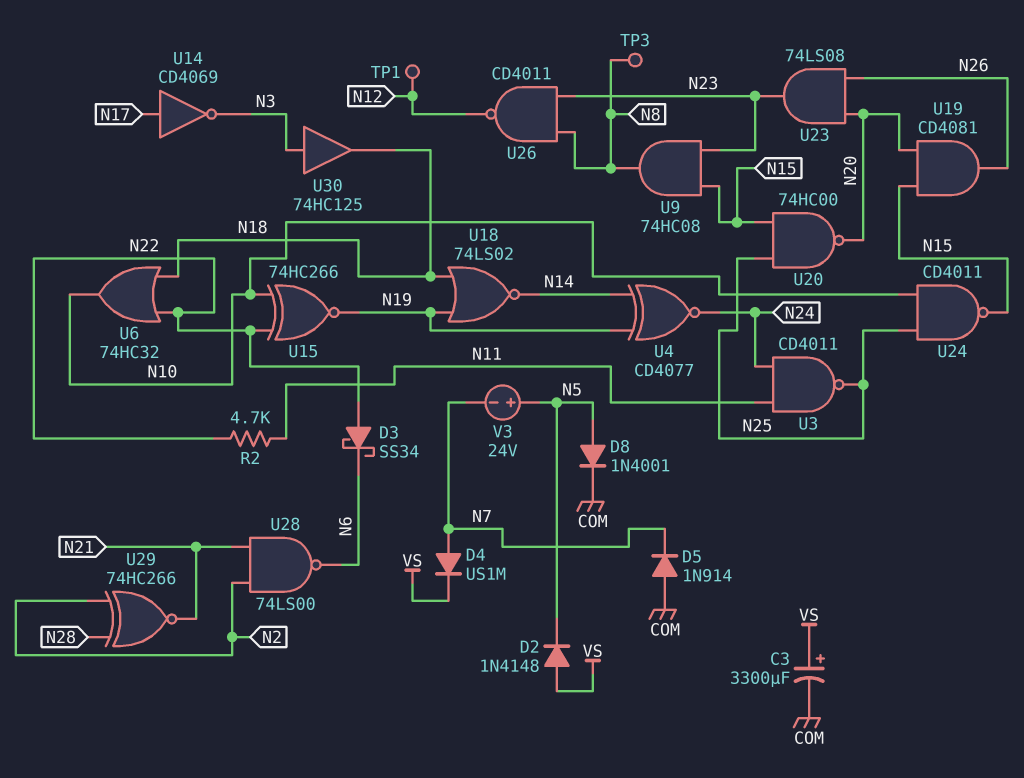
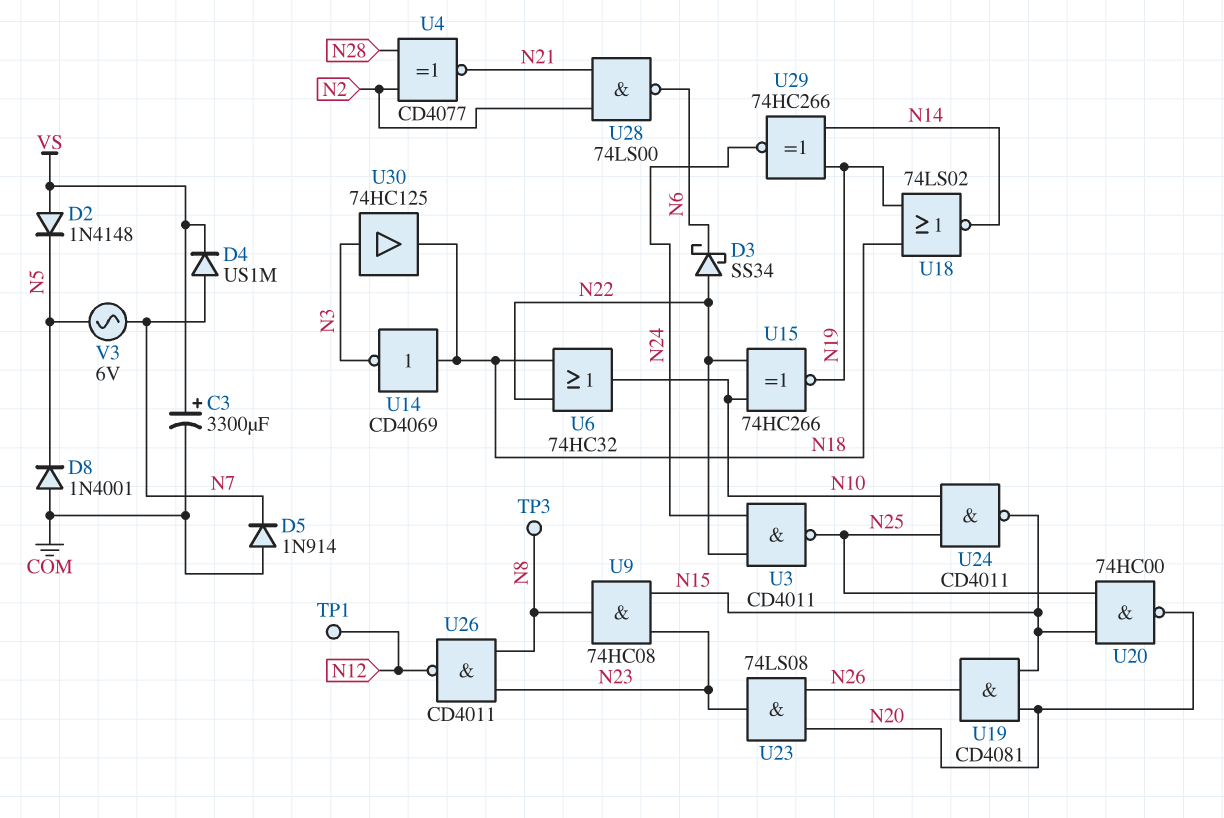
D8: diode 1N4001 (A N5, K COM) -> diode 1N4001 (A COM, K N5)
R2: 4.7k (N11, N22) -> none
U3: NAND CD4011 (in N11, in N24, out N25) -> NAND CD4011 (in N22, in N24, out N25)
U4: XNOR CD4077 (in N14, in N19, out N24) -> XNOR CD4077 (in N2, in N28, out N21)
U14: NOT CD4069 (in N17, out N3) -> NOT CD4069 (in N18, out N3)
U29: XNOR 74HC266 (in N2, in N28, out N21) -> XNOR 74HC266 (in N14, in N19, out N24)
V3: 24V (plus N5, minus N7) -> AC 6V (N5, N7)

